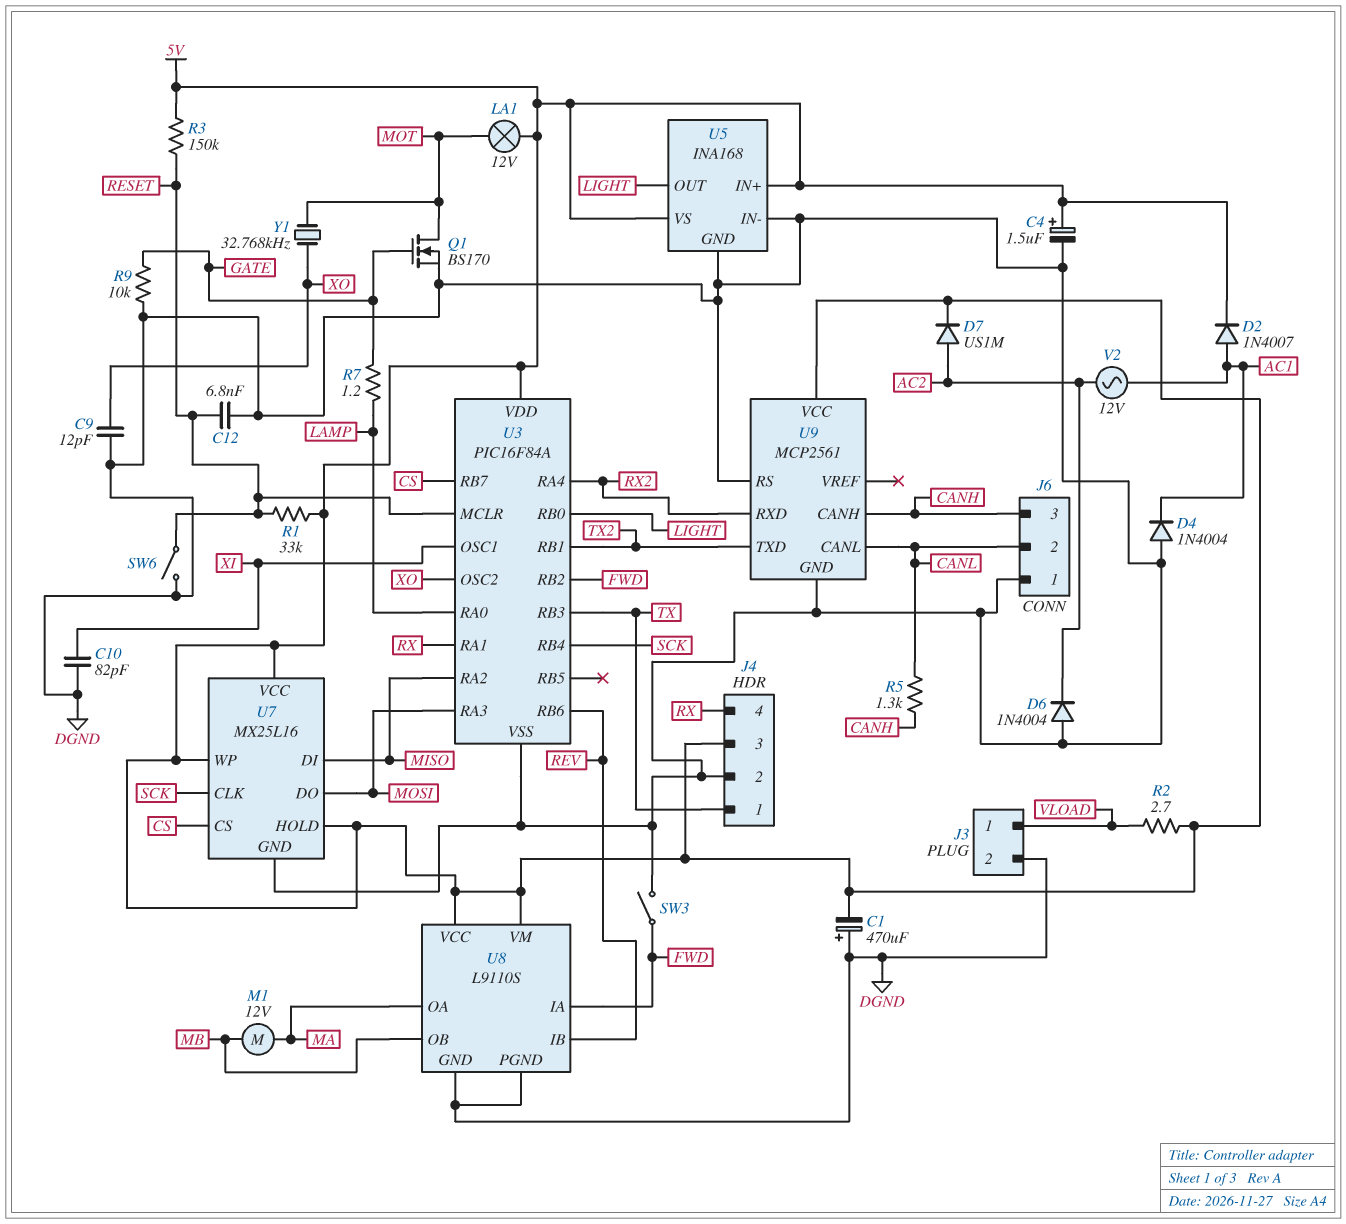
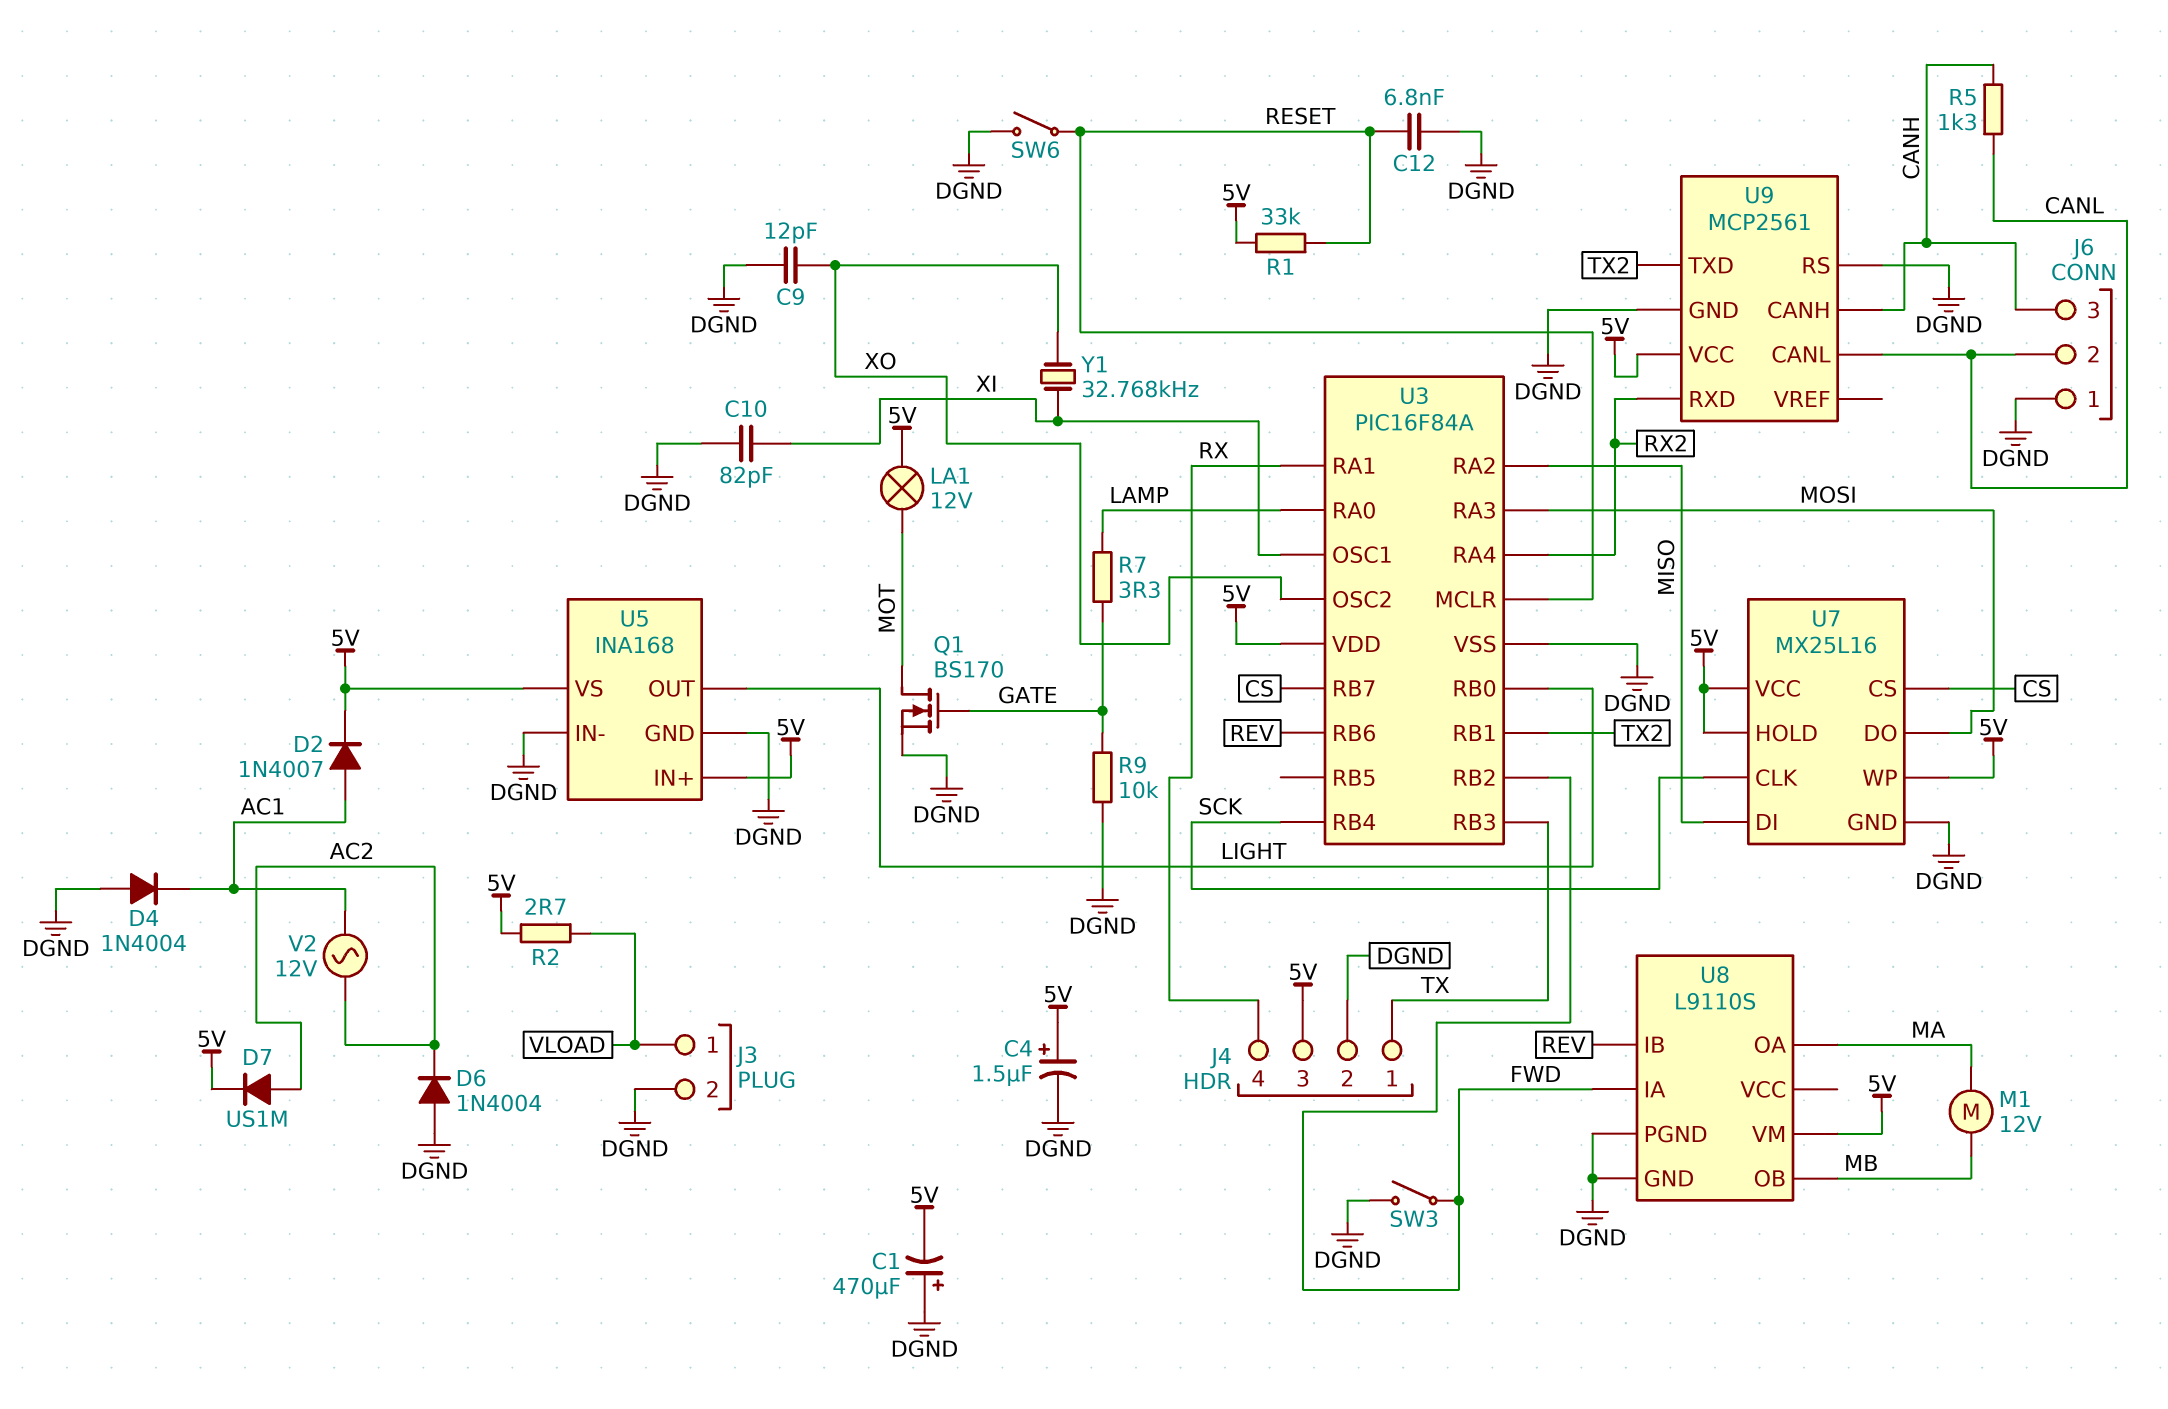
R3: 150k (5V, RESET) -> none
R7: 1.2 (GATE, LAMP) -> 3.3 (GATE, LAMP)
U8 pin VCC: 5V -> none
Y1: 32.768kHz (MOT, XO) -> 32.768kHz (XI, XO)

